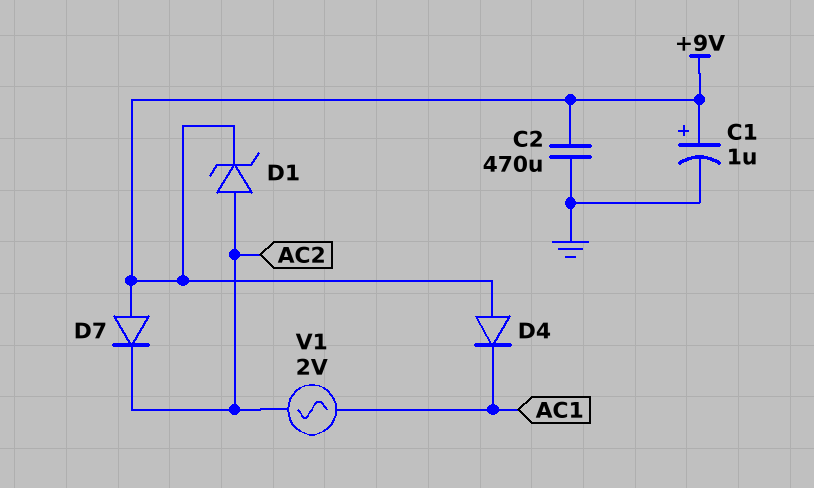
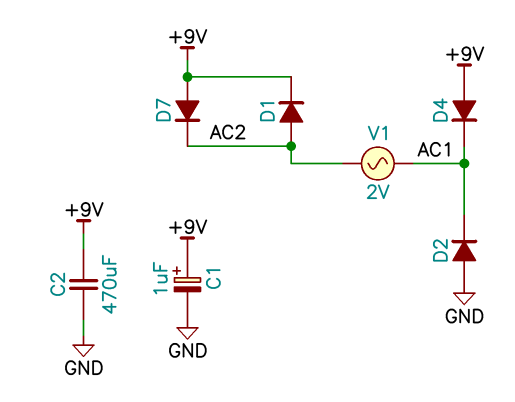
D1: zener (A AC2, K +9V) -> diode (A AC2, K +9V)
D2: none -> diode (A GND, K AC1)

